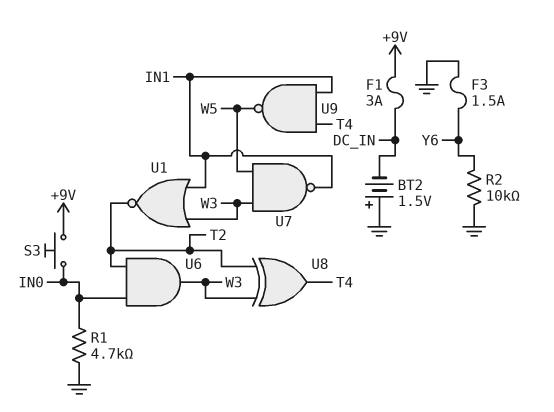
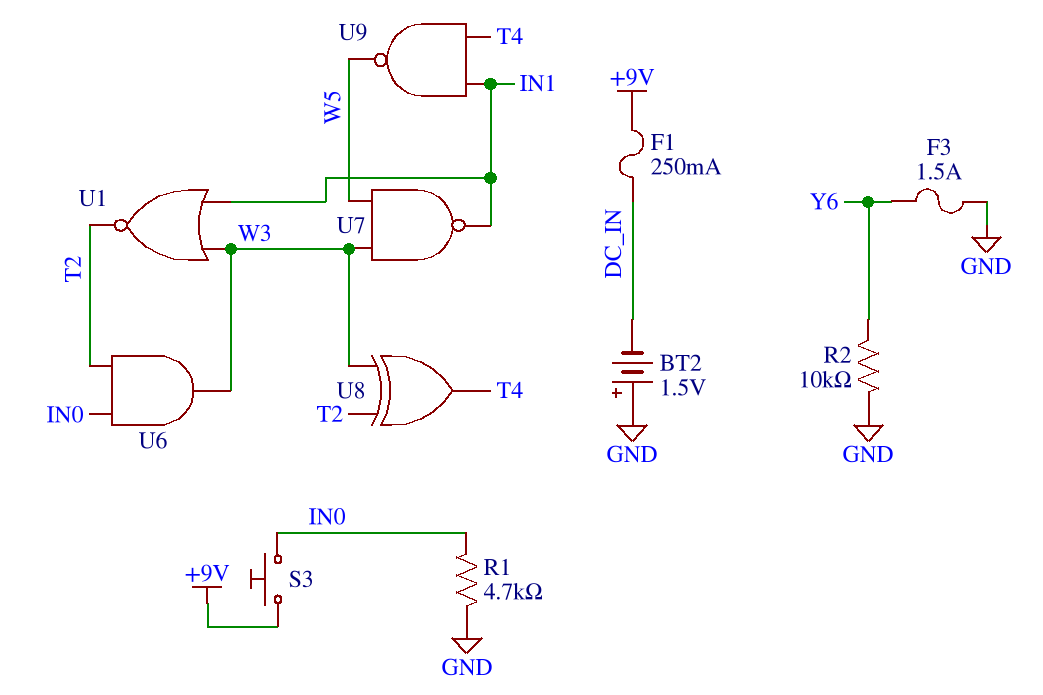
F1: 3A (+9V, DC_IN) -> 250mA (+9V, DC_IN)

